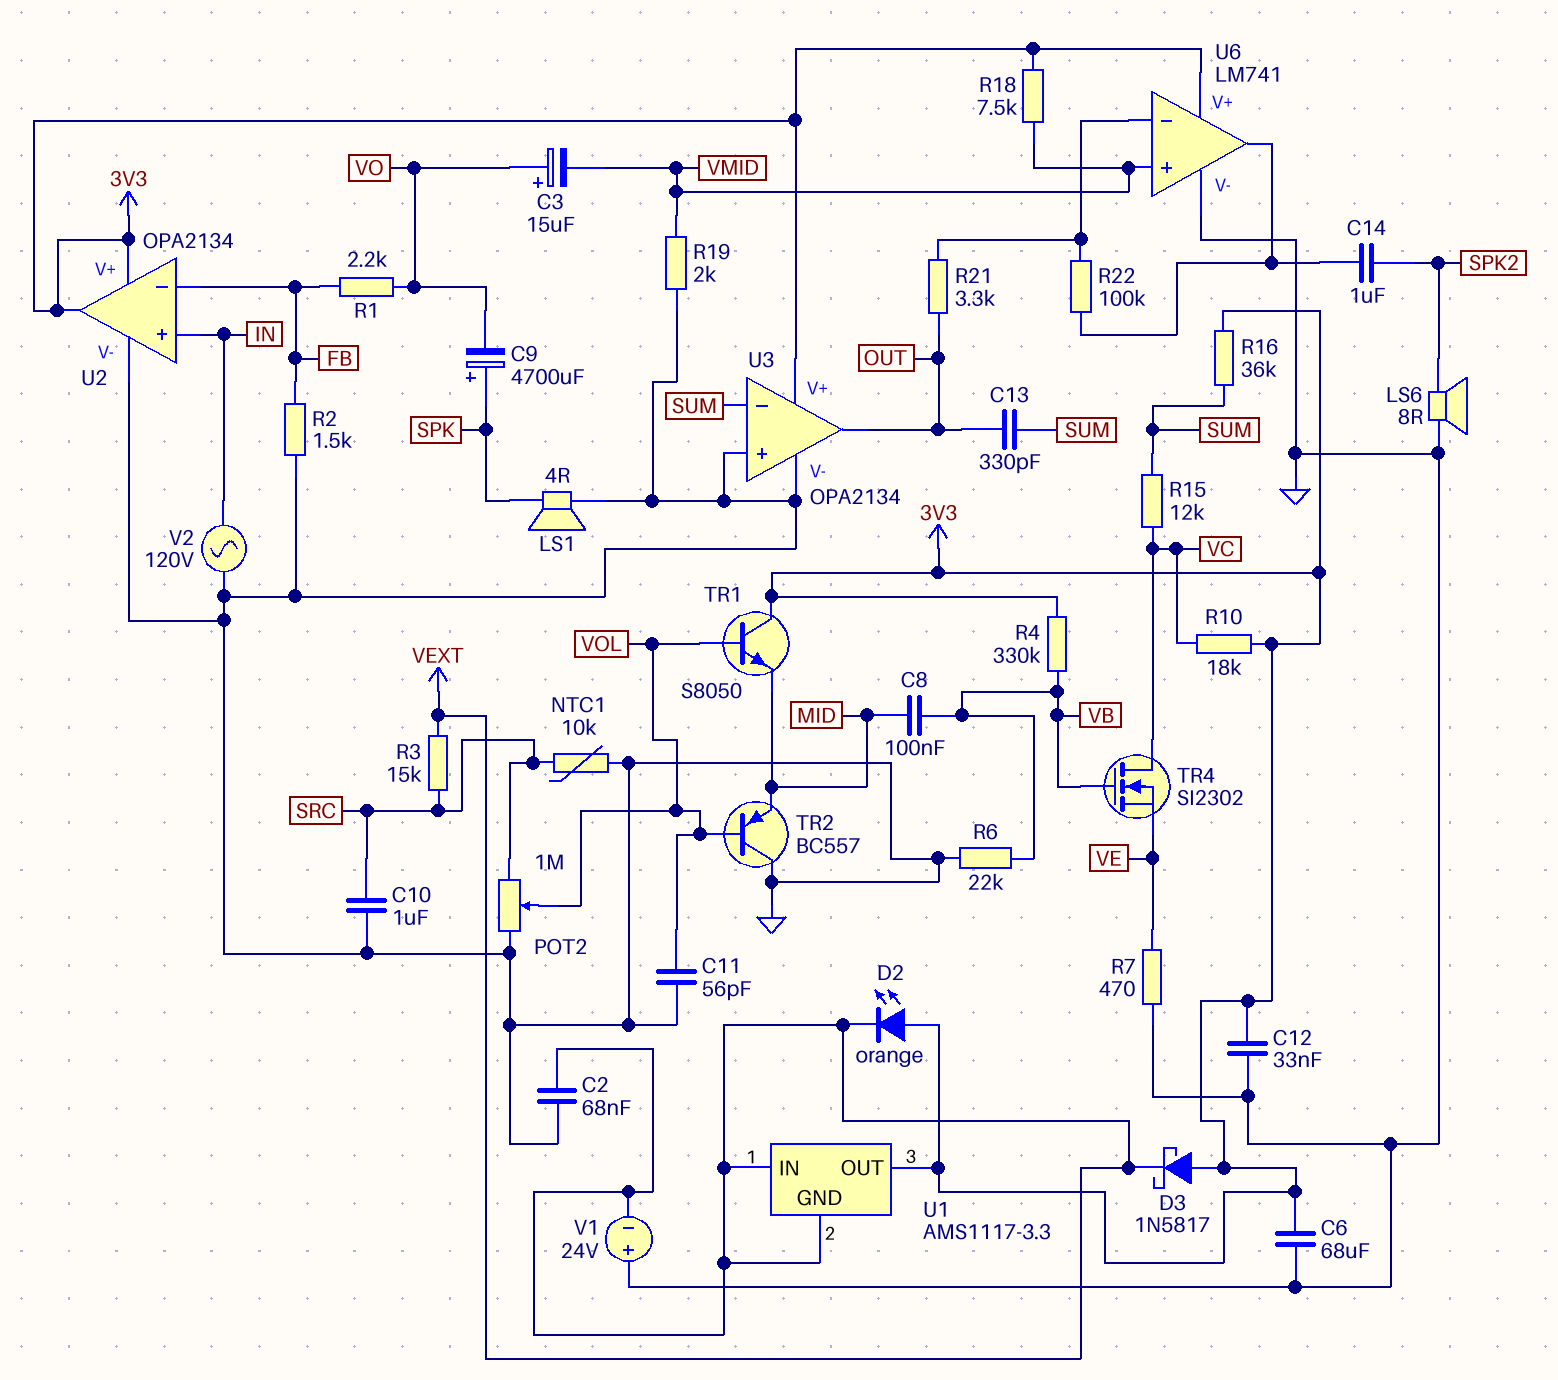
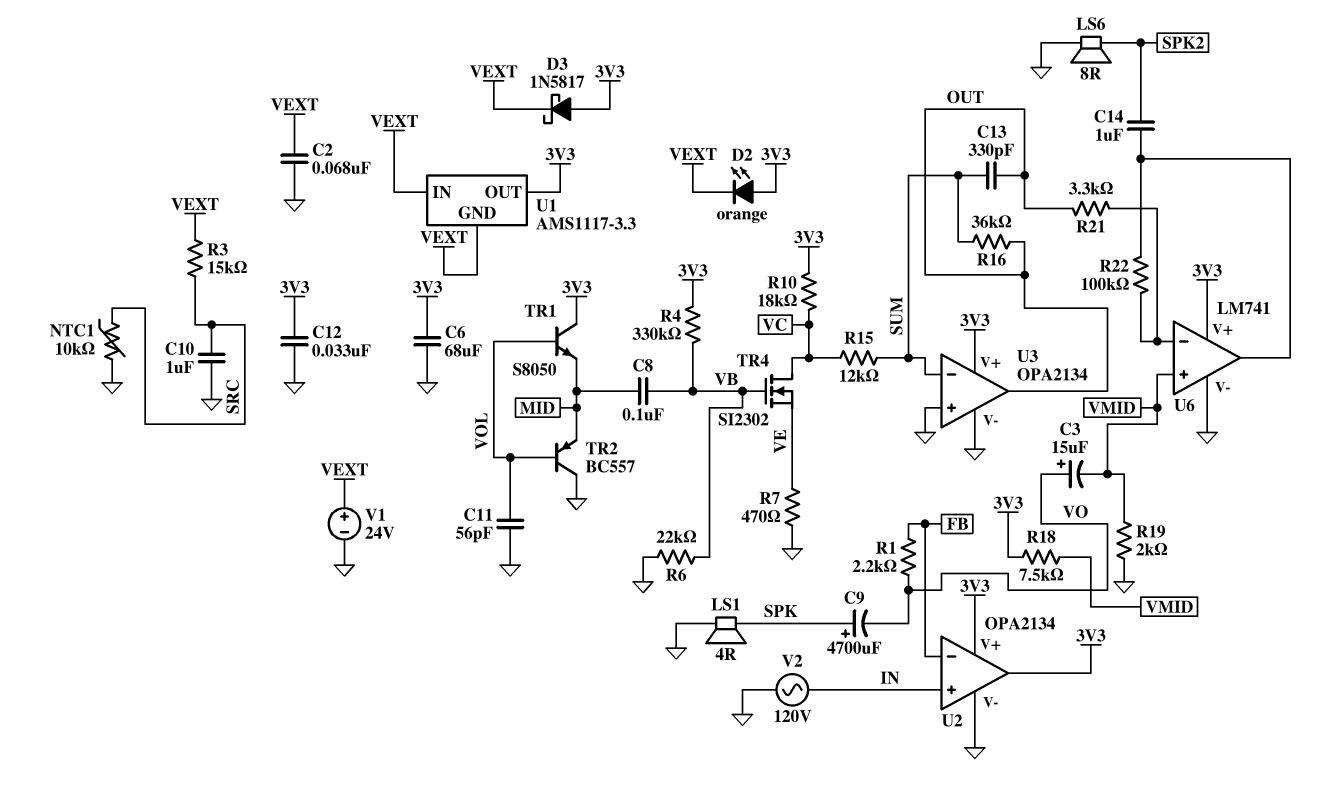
POT2: 1M (GND, SRC, wiper VOL) -> none
R2: 1.5k (FB, GND) -> none
R16: 36k (3V3, SUM) -> 36k (OUT, SUM)
V1: 24V (plus GND, minus VEXT) -> 24V (plus VEXT, minus GND)

